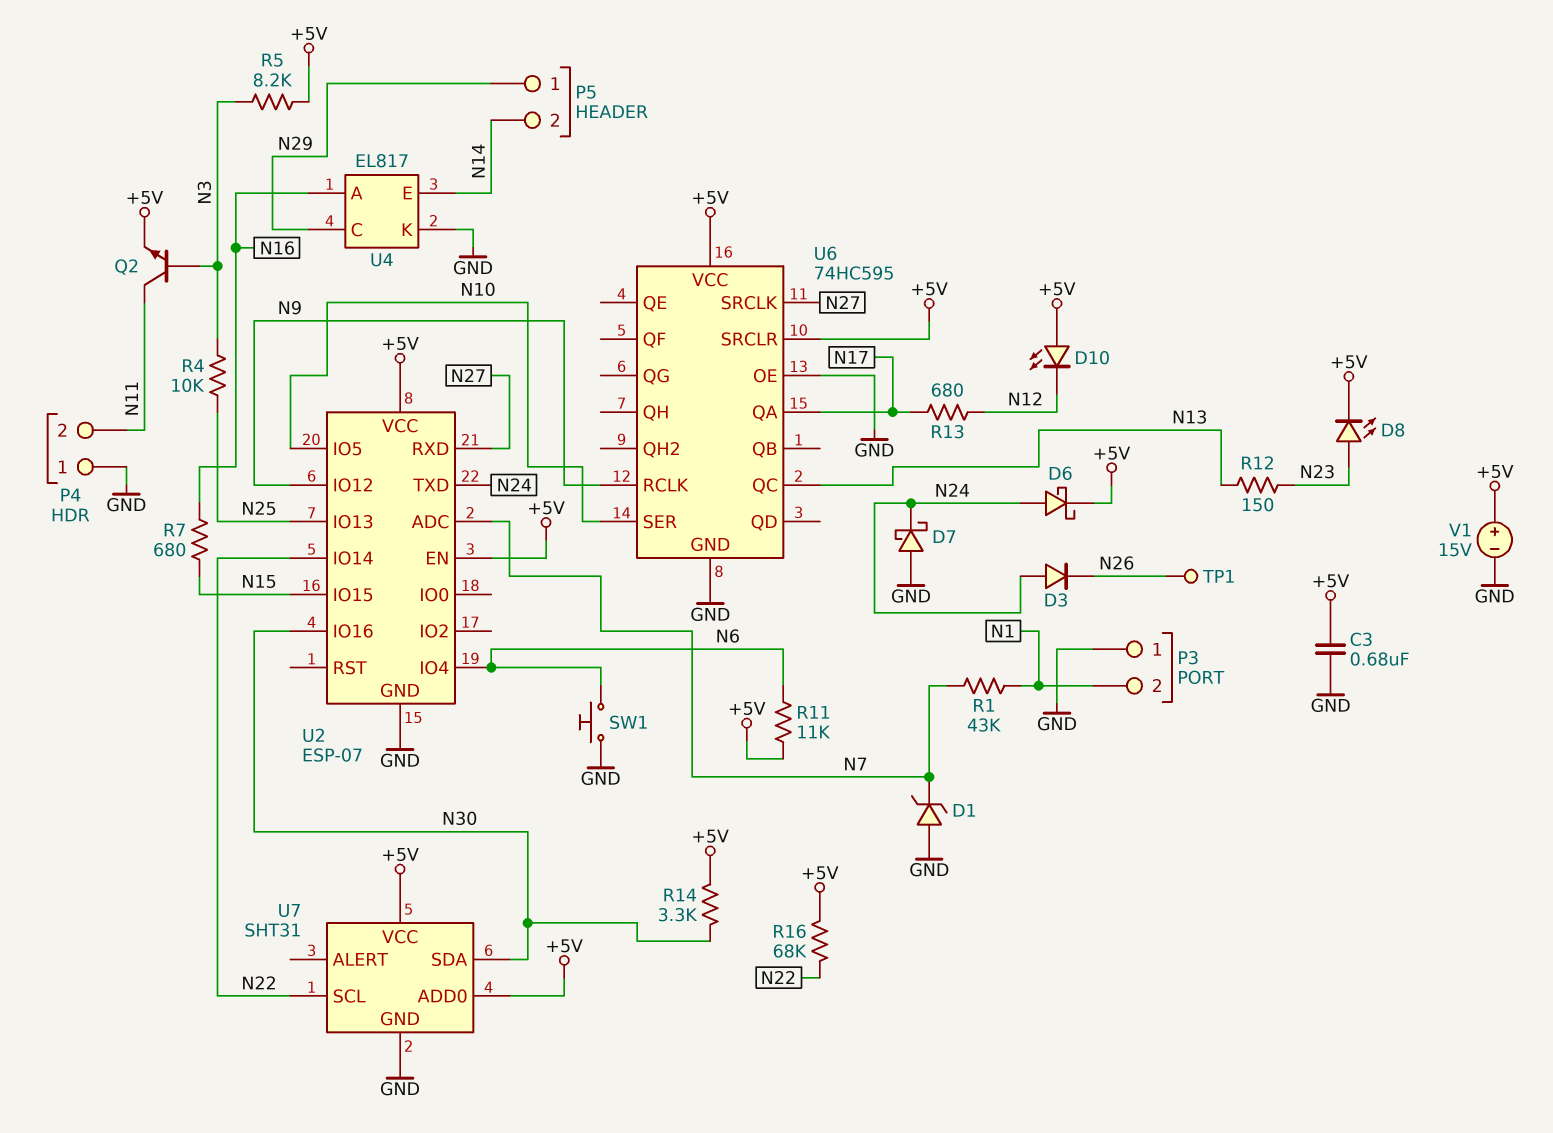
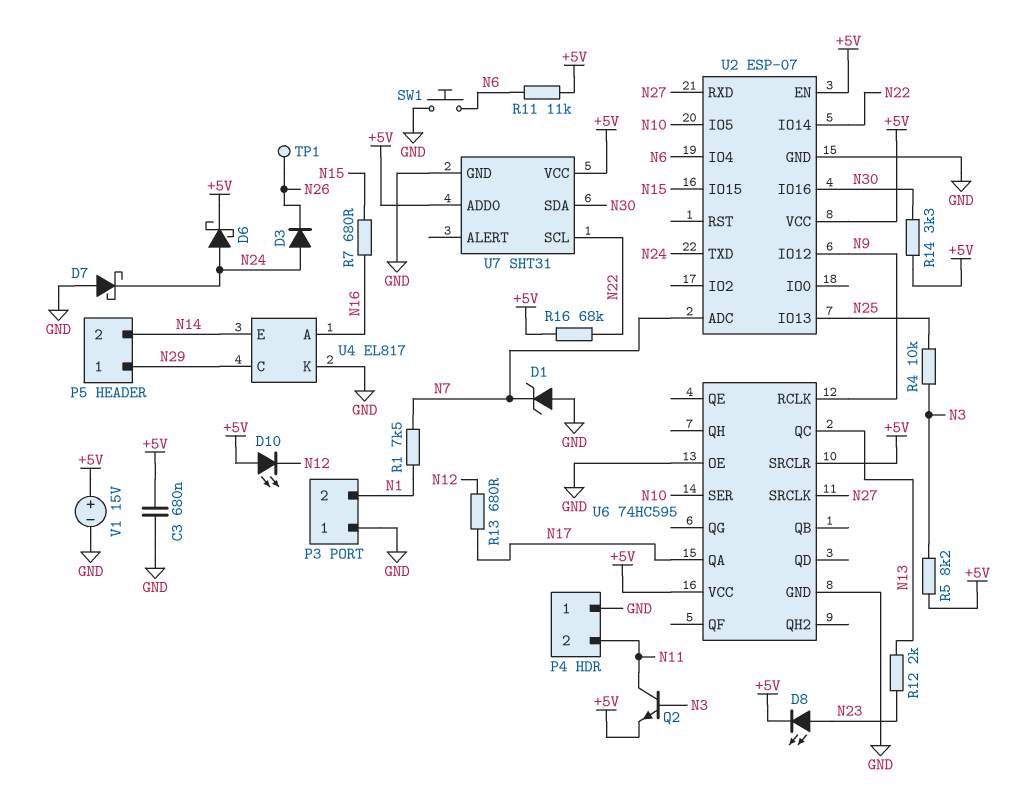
R1: 43k (N1, N7) -> 7.5k (N1, N7)
R12: 150 (N13, N23) -> 2k (N13, N23)

